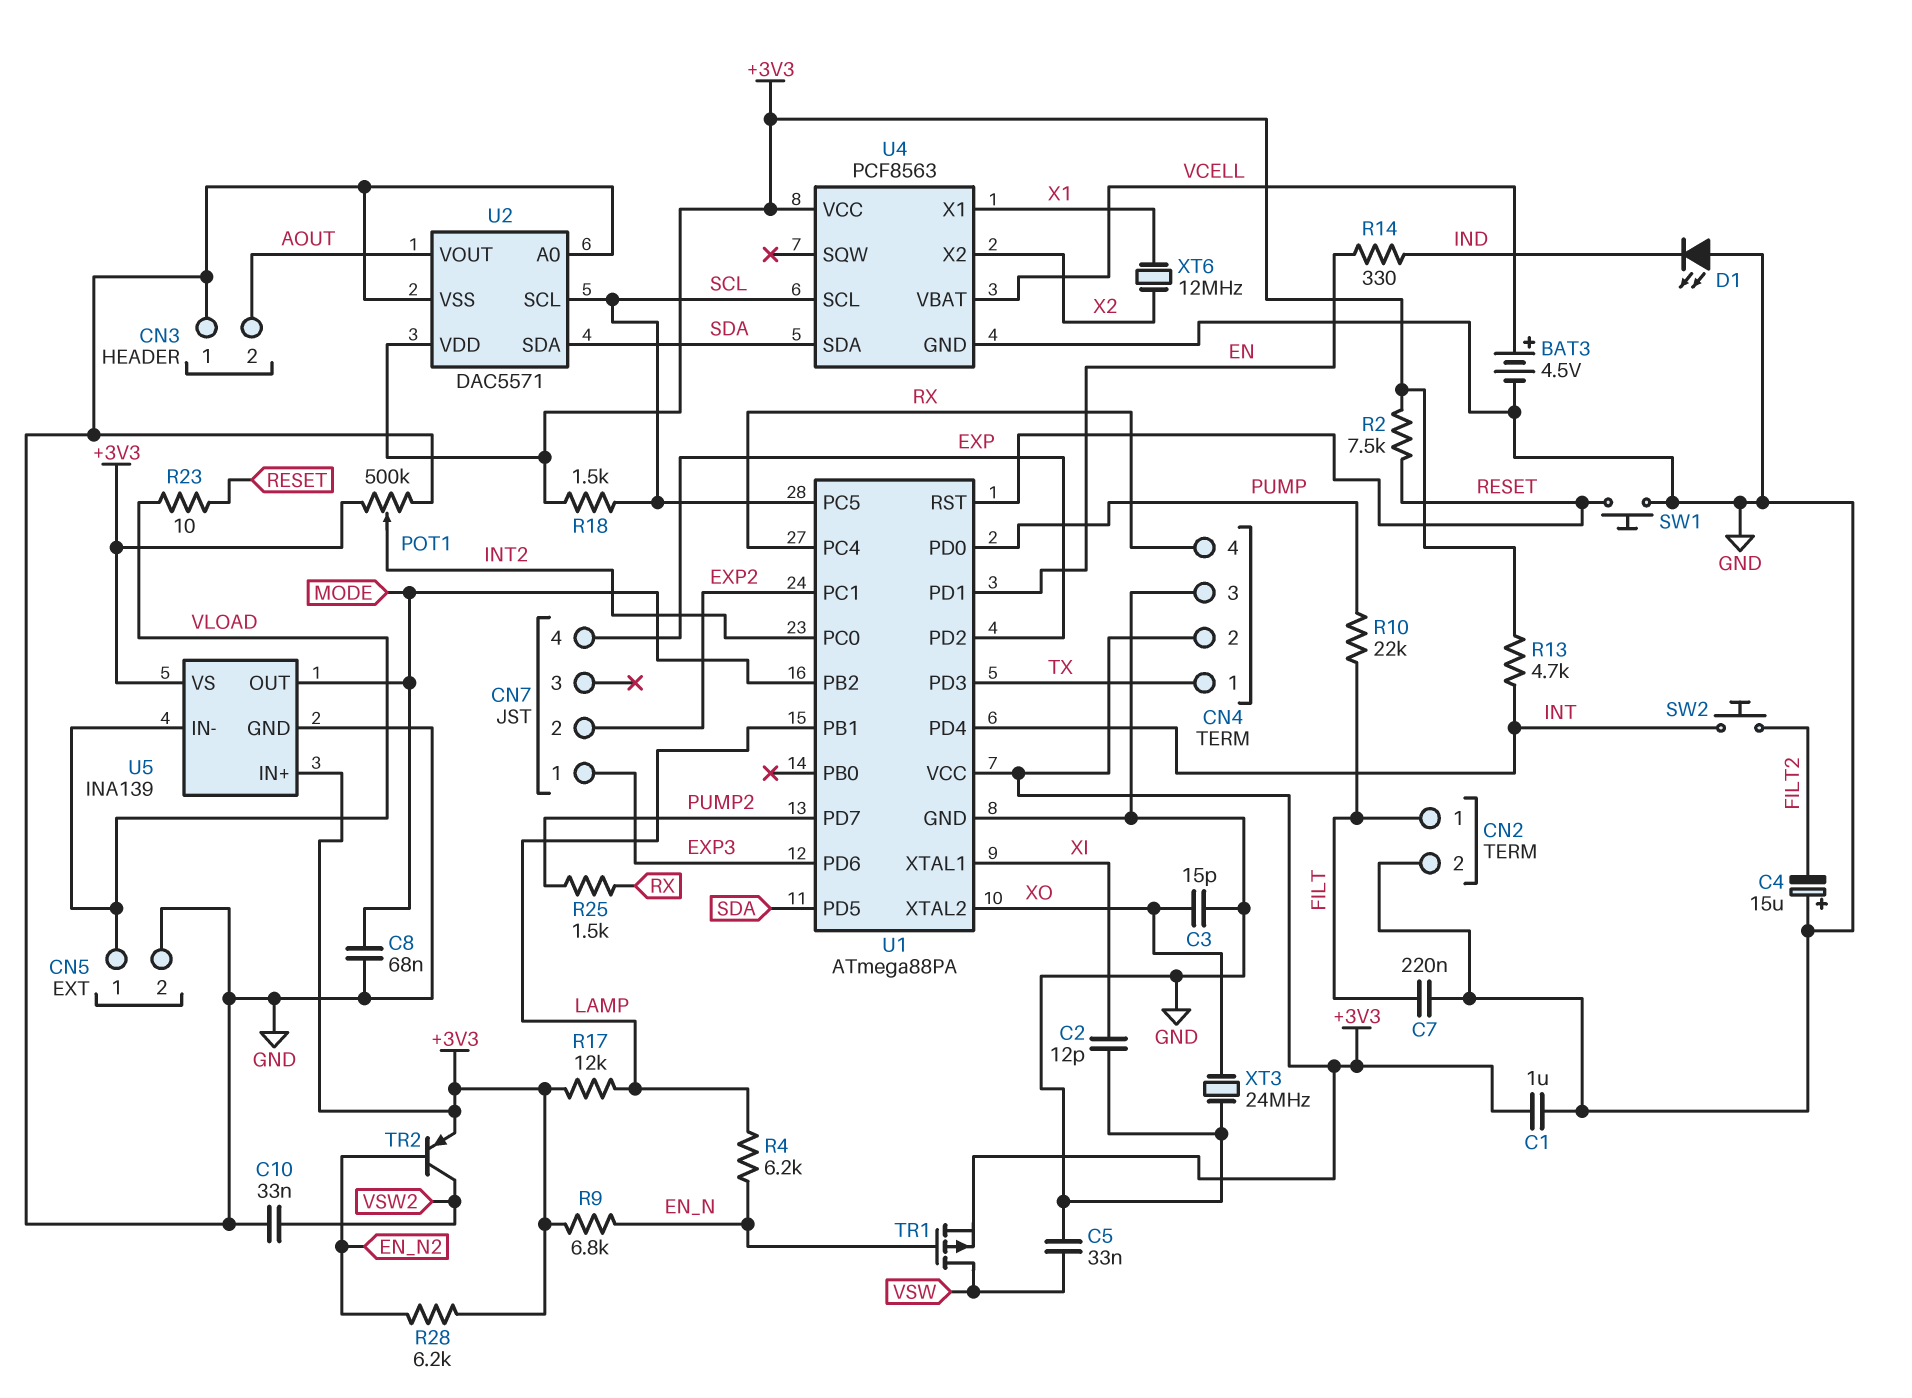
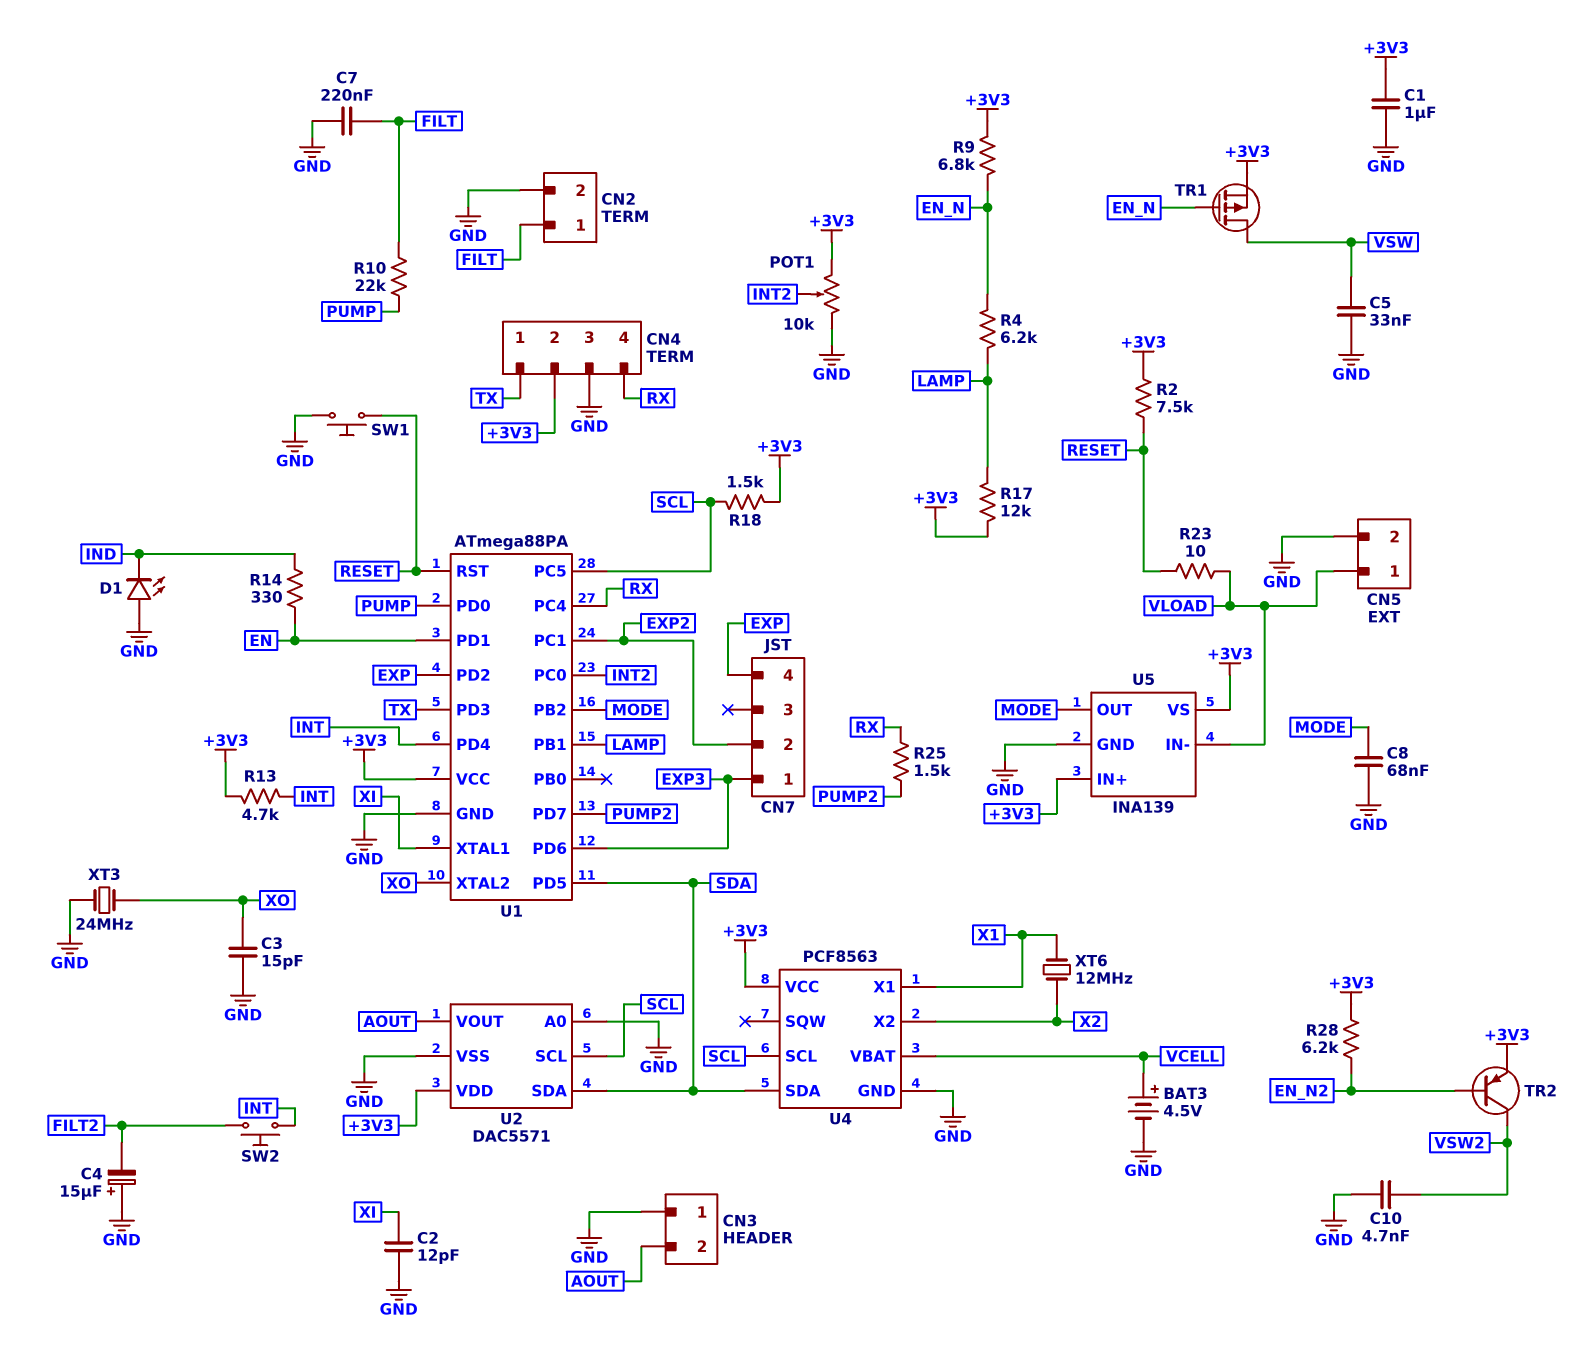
C10: 33nF (GND, VSW2) -> 4.7nF (GND, VSW2)
POT1: 500k (+3V3, GND, wiper INT2) -> 10k (+3V3, GND, wiper INT2)

